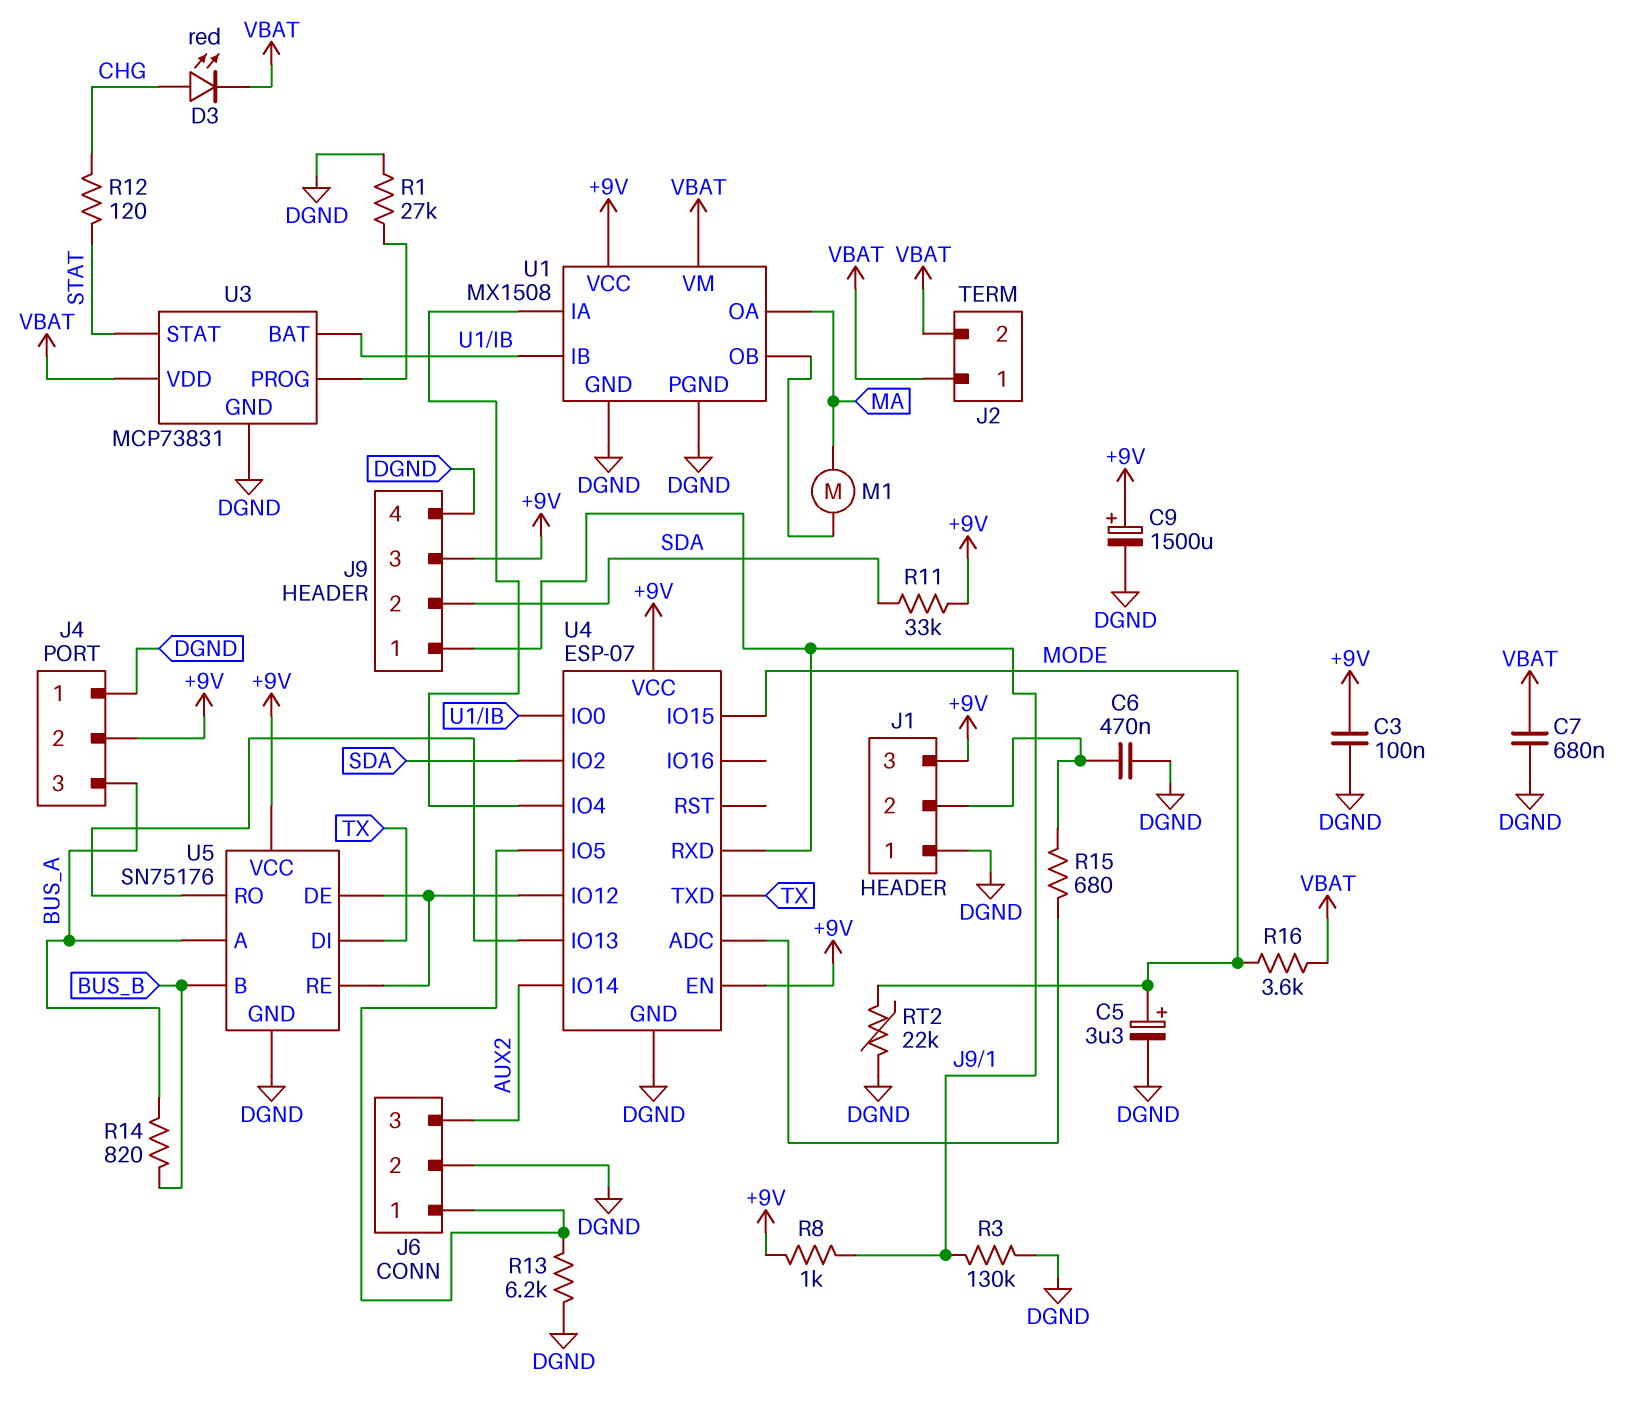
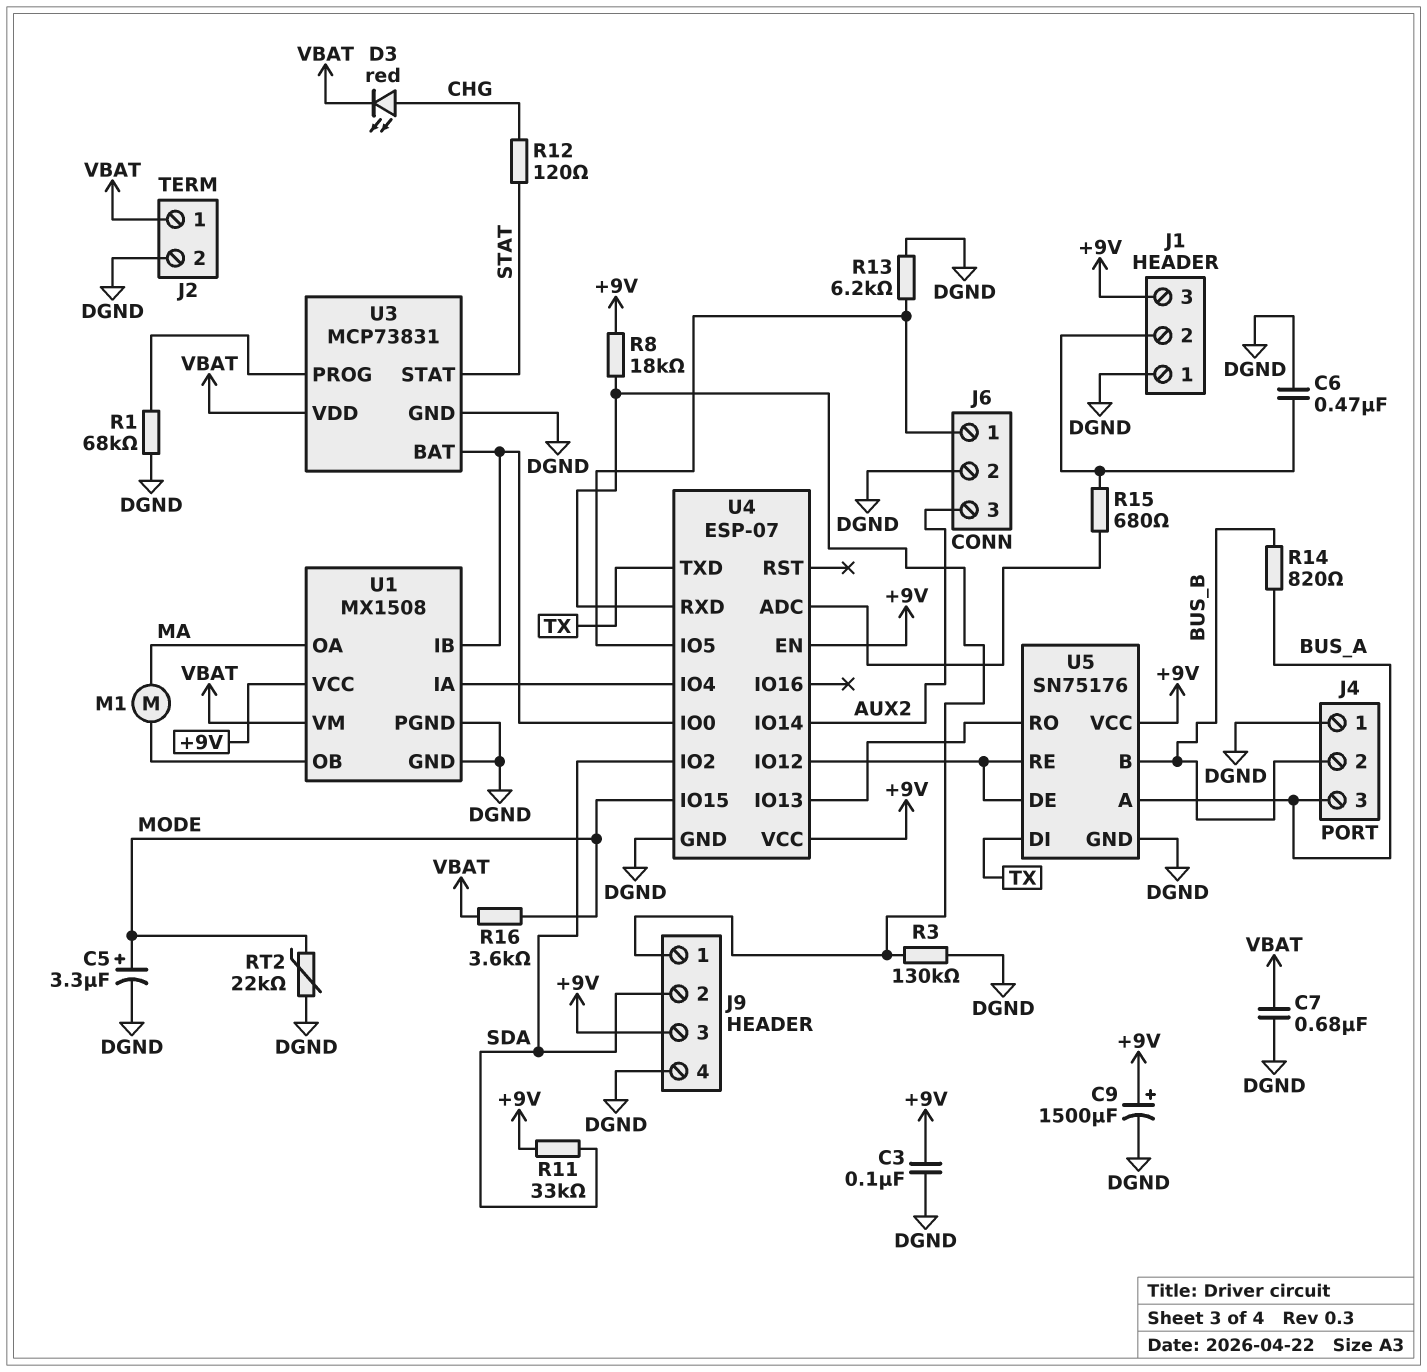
J2 pin 2: VBAT -> DGND
J4 pin 2: +9V -> BUS_B
R1: 27k (DGND, U3/PROG) -> 68k (DGND, U3/PROG)
R8: 1k (+9V, J9/1) -> 18k (+9V, J9/1)

